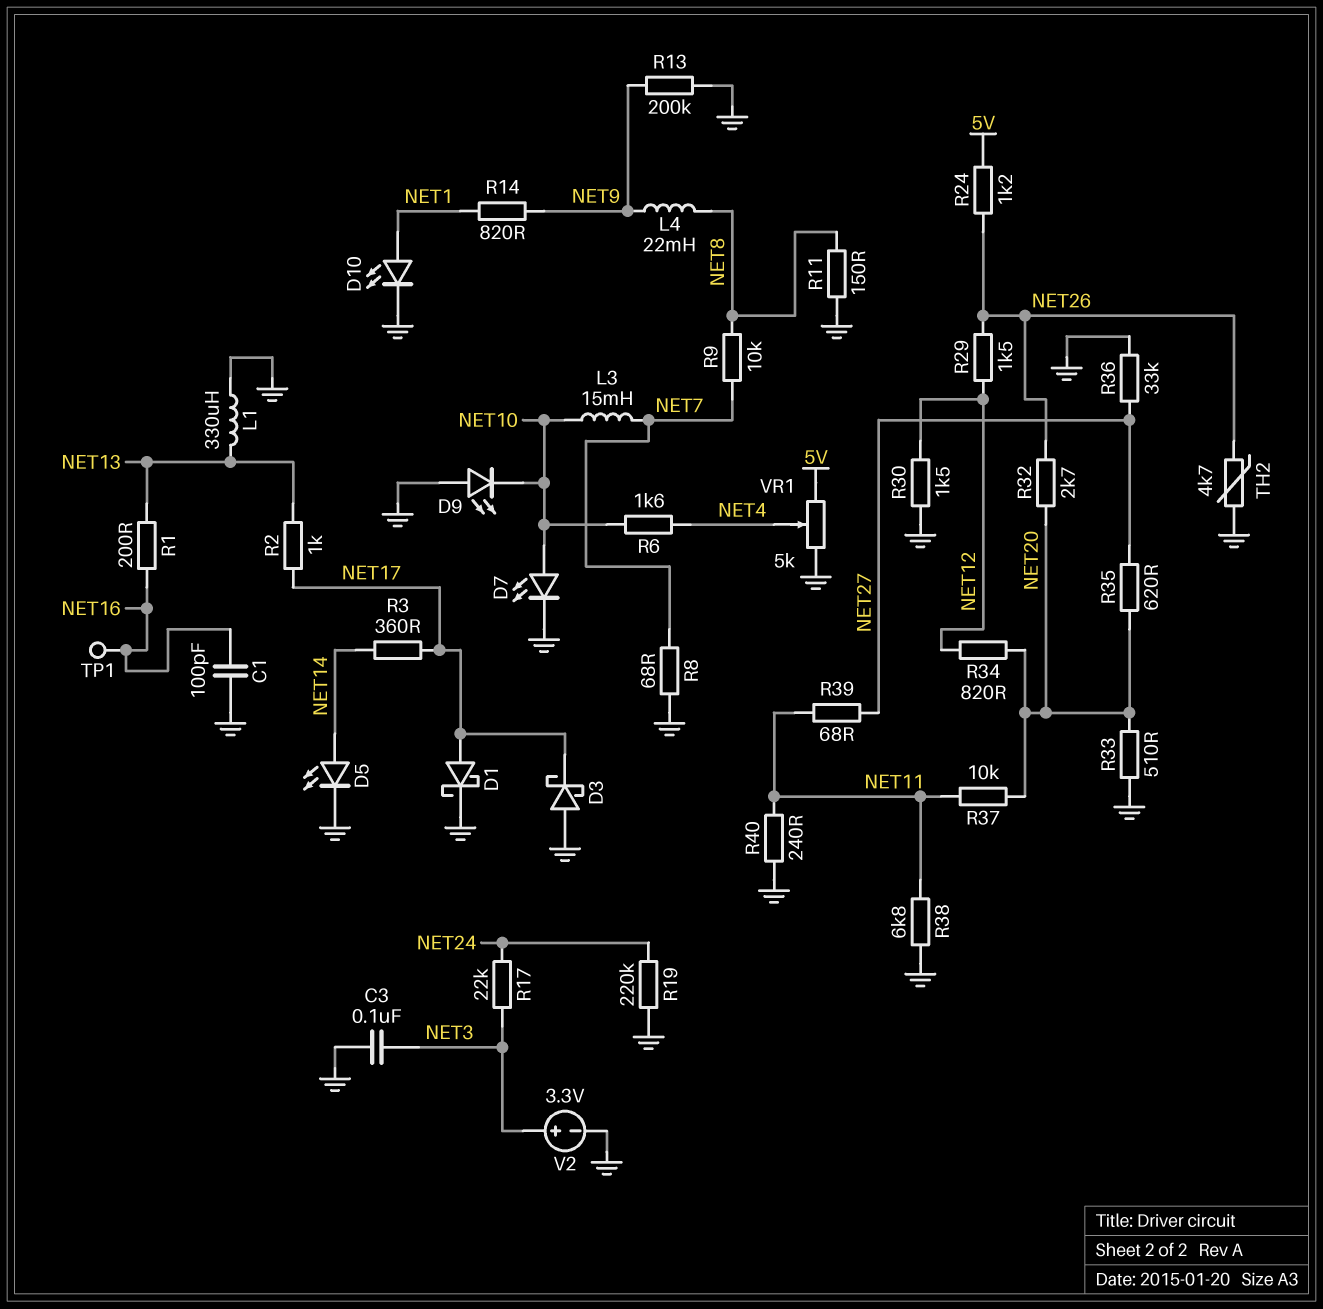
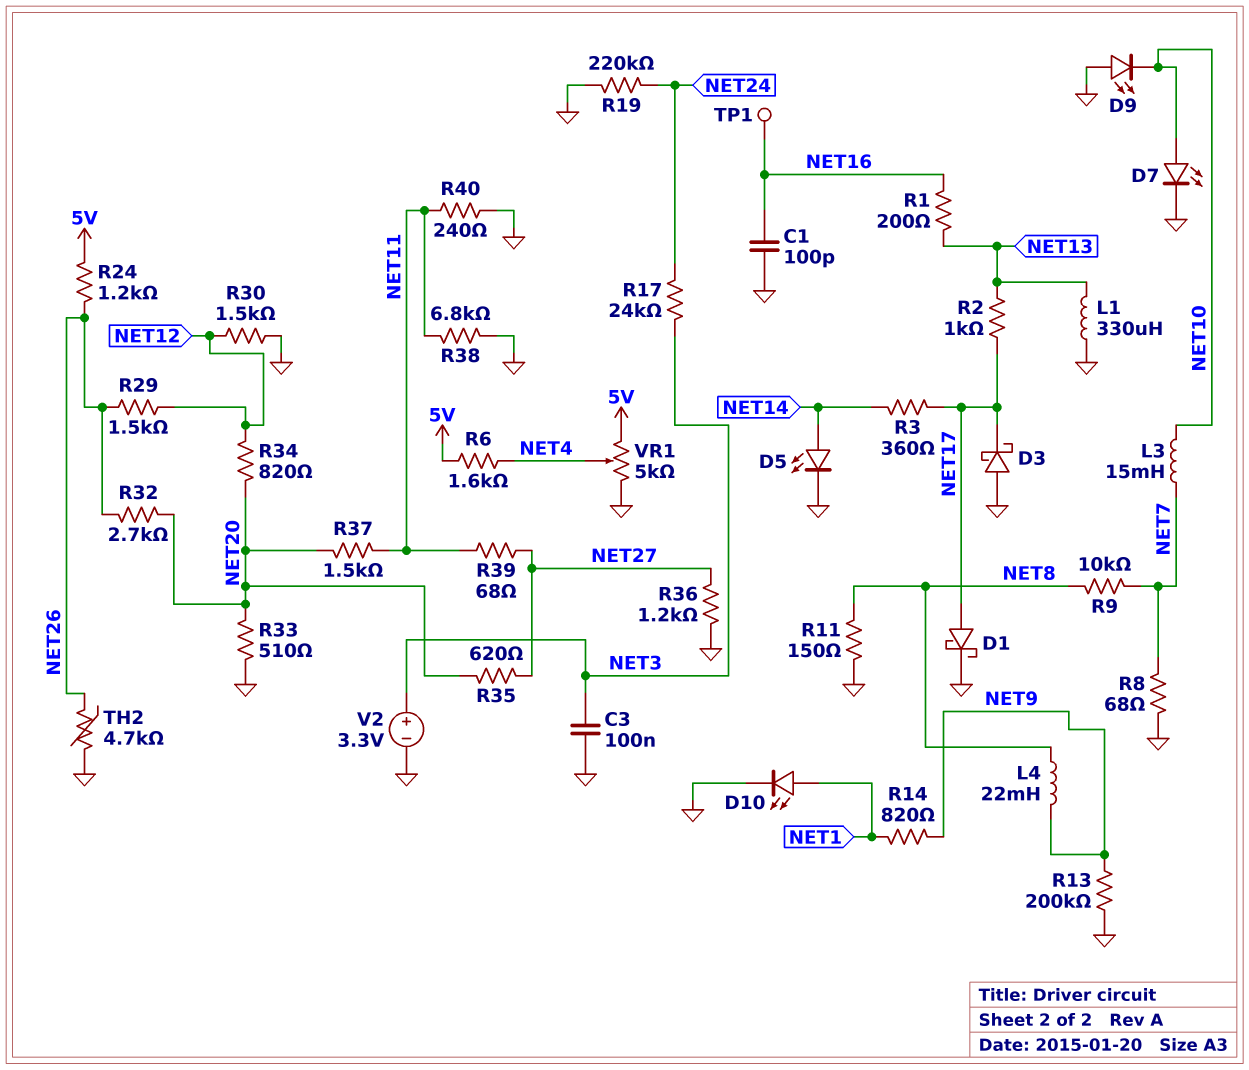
R6: 1.6k (NET4, NET10) -> 1.6k (5V, NET4)
R17: 22k (NET3, NET24) -> 24k (NET3, NET24)
R36: 33k (GND, NET27) -> 1.2k (GND, NET27)
R37: 10k (NET11, NET20) -> 1.5k (NET11, NET20)

